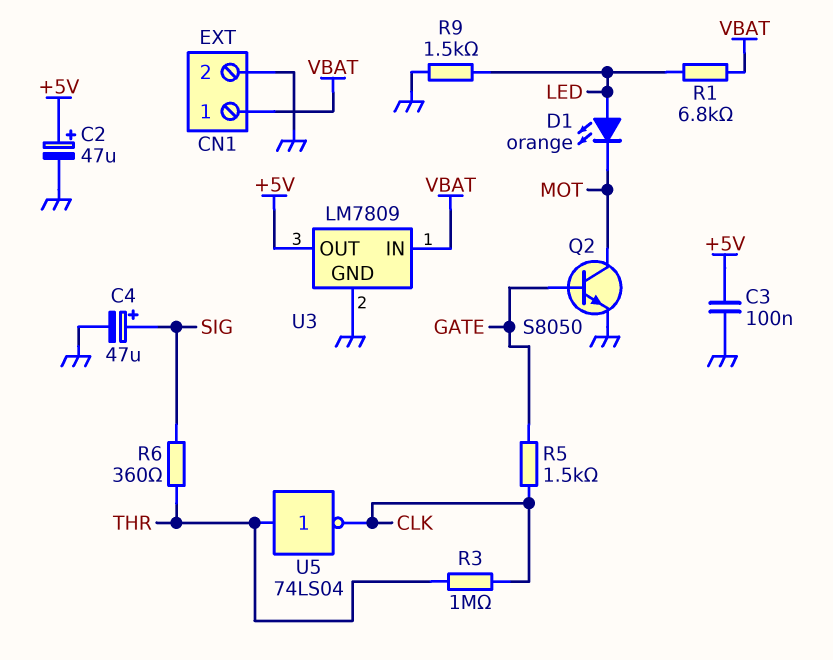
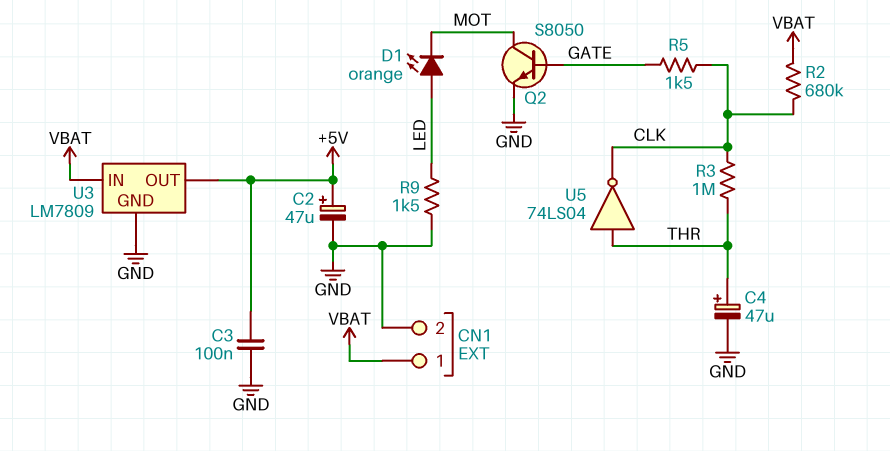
C4: 47uF (plus SIG, minus GND) -> 47uF (plus THR, minus GND)
R1: 6.8k (LED, VBAT) -> none
R2: none -> 680k (CLK, VBAT)
R6: 360 (SIG, THR) -> none

